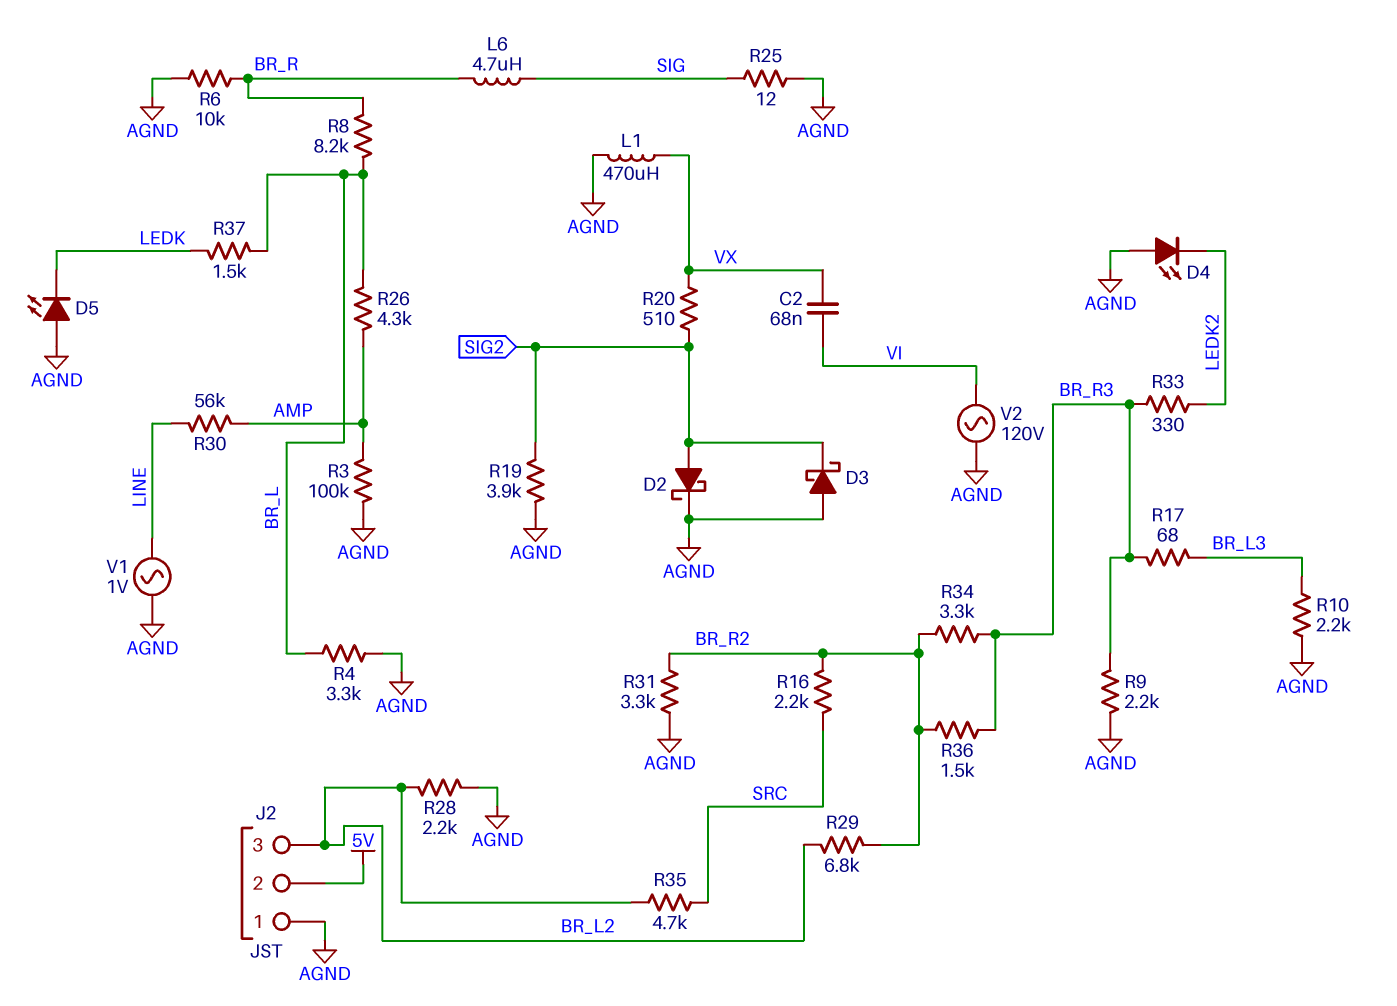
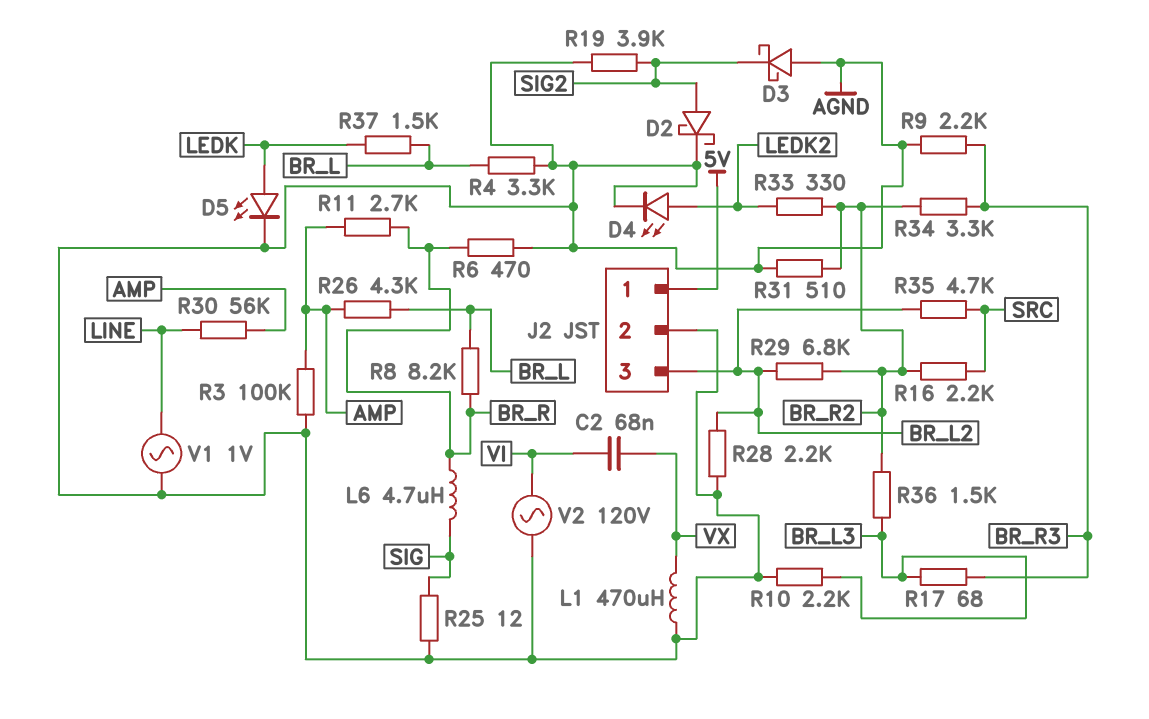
D4: LED (A AGND, K LEDK2) -> LED (A LEDK2, K AGND)
D5: LED (A AGND, K LEDK) -> LED (A LEDK, K AGND)
J2 pin 1: AGND -> 5V
J2 pin 2: 5V -> AGND
R6: 10k (AGND, BR_R) -> 470 (AGND, BR_R)
R11: none -> 2.7k (AMP, BR_R)
R20: 510 (SIG2, VX) -> none
R31: 3.3k (AGND, BR_R2) -> 510 (AGND, BR_R2)
R33: 330 (BR_R3, LEDK2) -> 330 (BR_R2, LEDK2)
R36: 1.5k (BR_R2, BR_R3) -> 1.5k (BR_L3, BR_R2)

